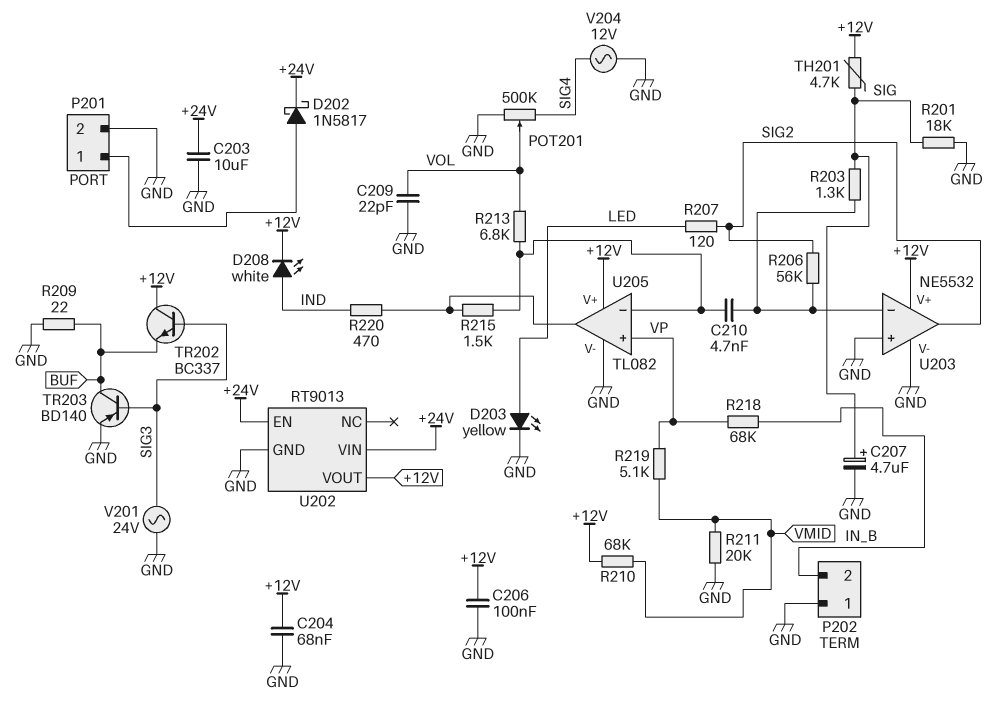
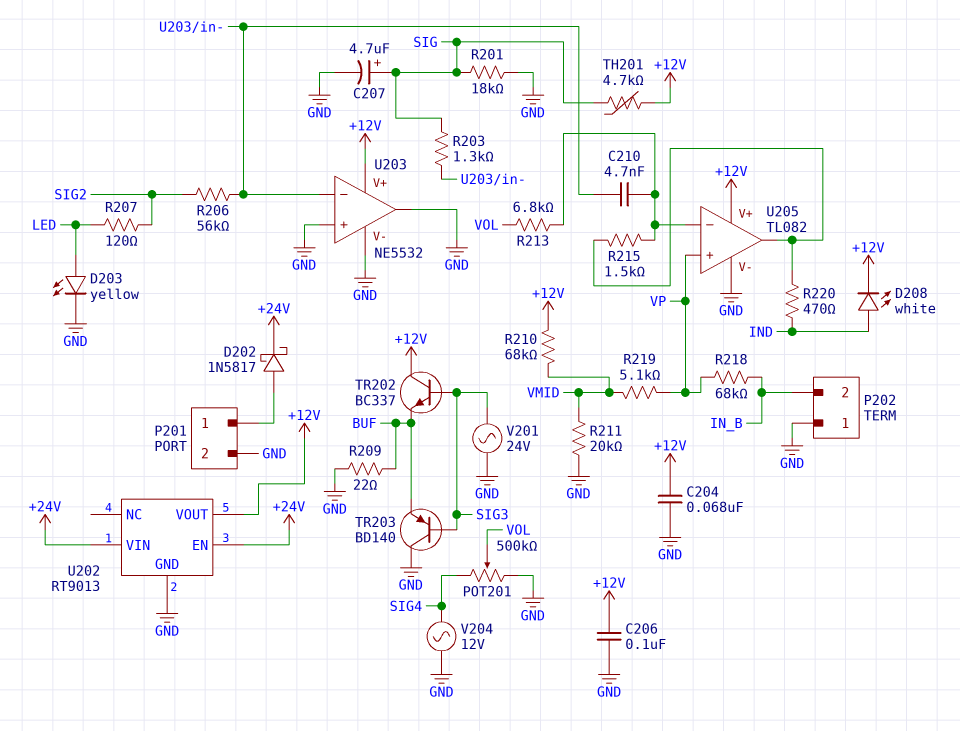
C203: 10uF (+24V, GND) -> none
C209: 22pF (GND, VOL) -> none
TR203: PNP BD140 (B SIG3, C BUF, E GND) -> PNP BD140 (B SIG3, C GND, E BUF)
U203 pin out: SIG2 -> GND

